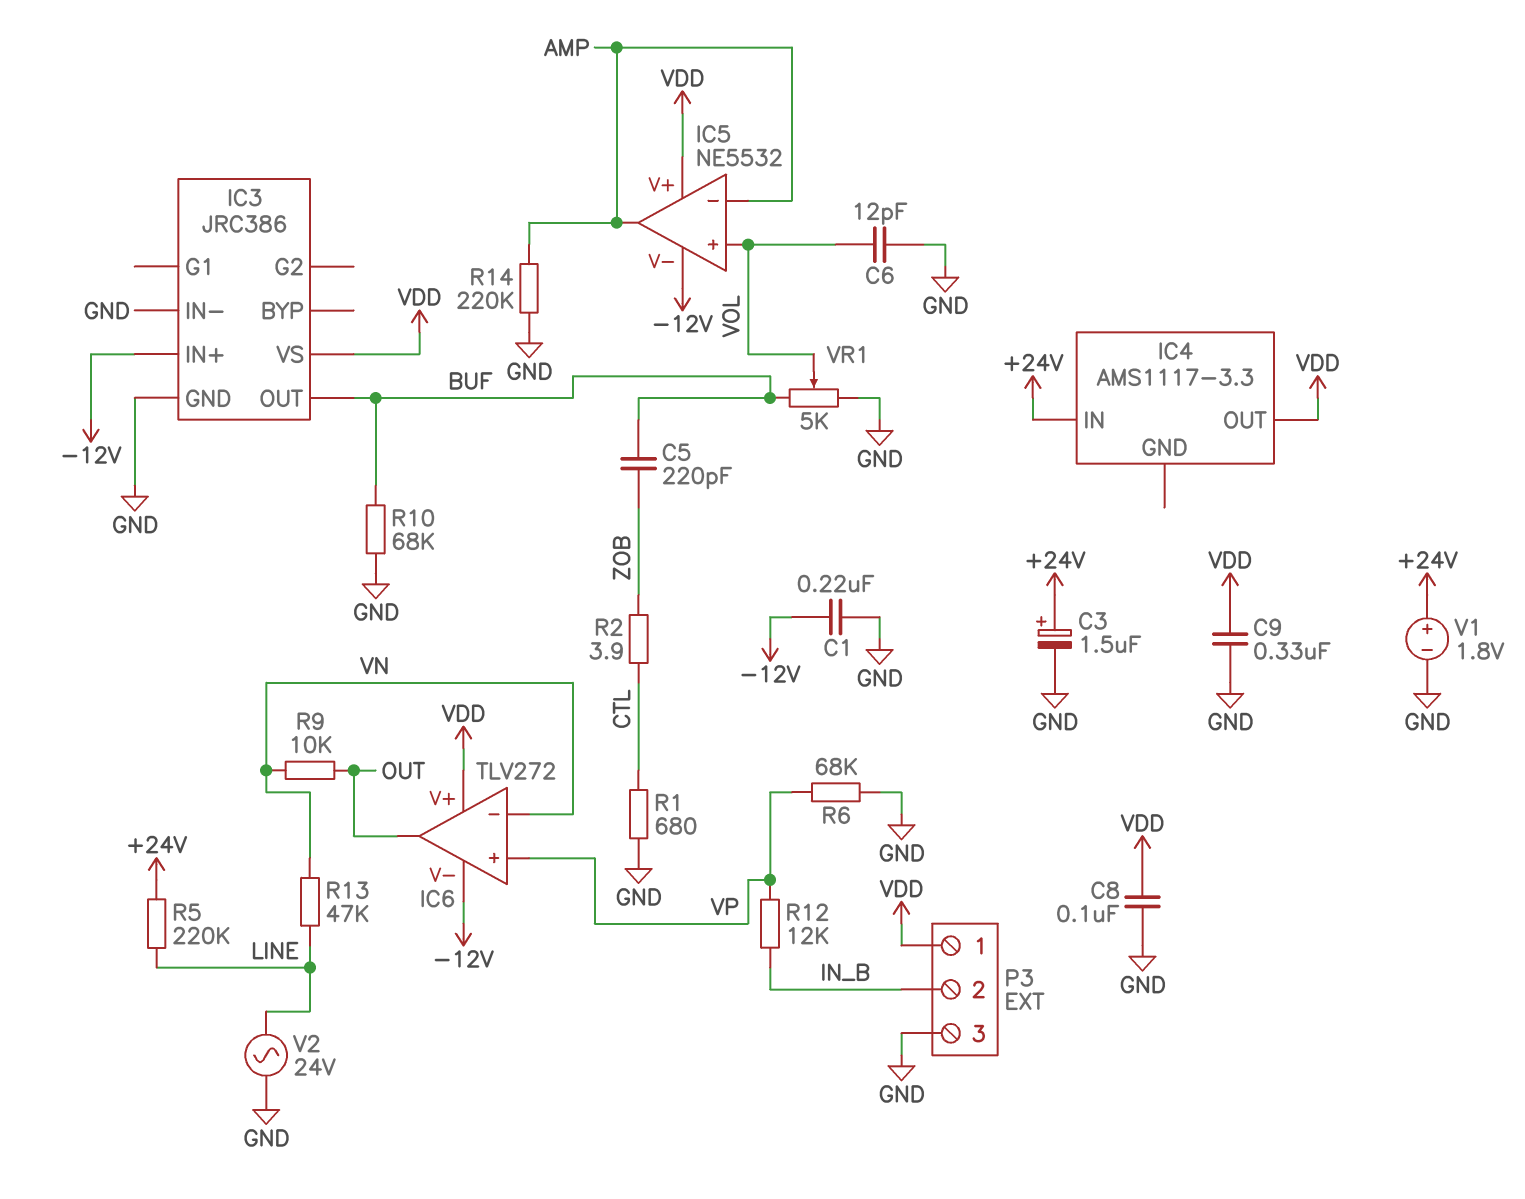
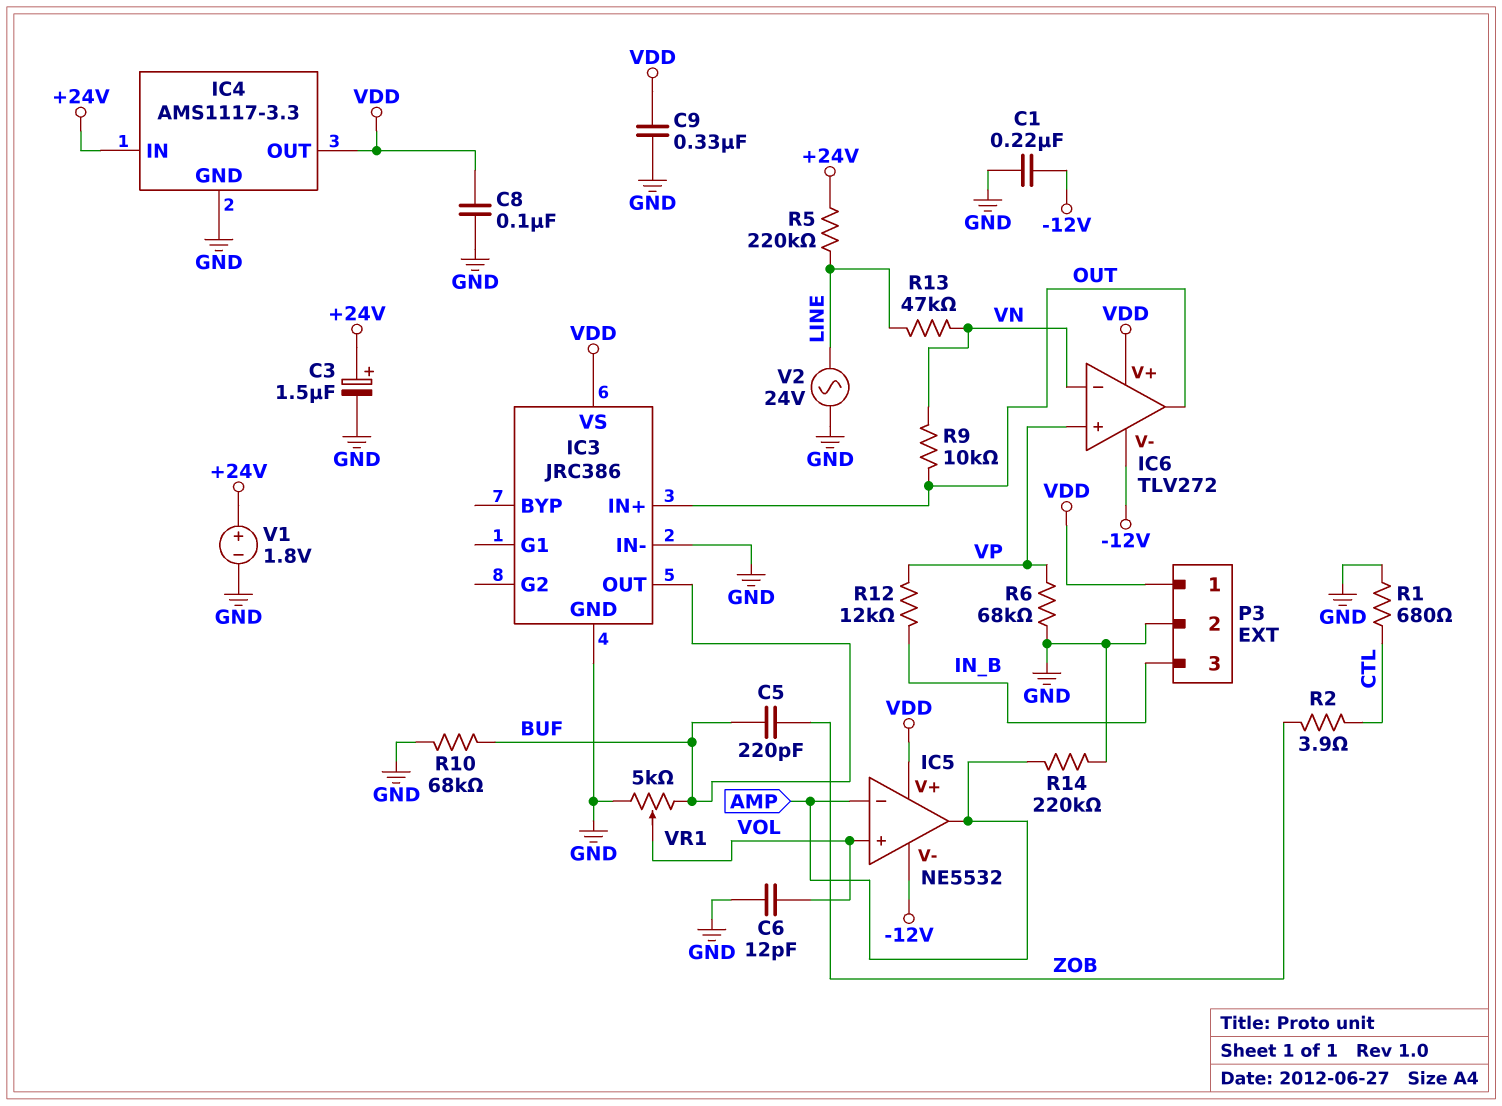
IC3 pin IN+: -12V -> OUT
IC4 pin GND: none -> GND
P3 pin 2: IN_B -> GND
P3 pin 3: GND -> IN_B

